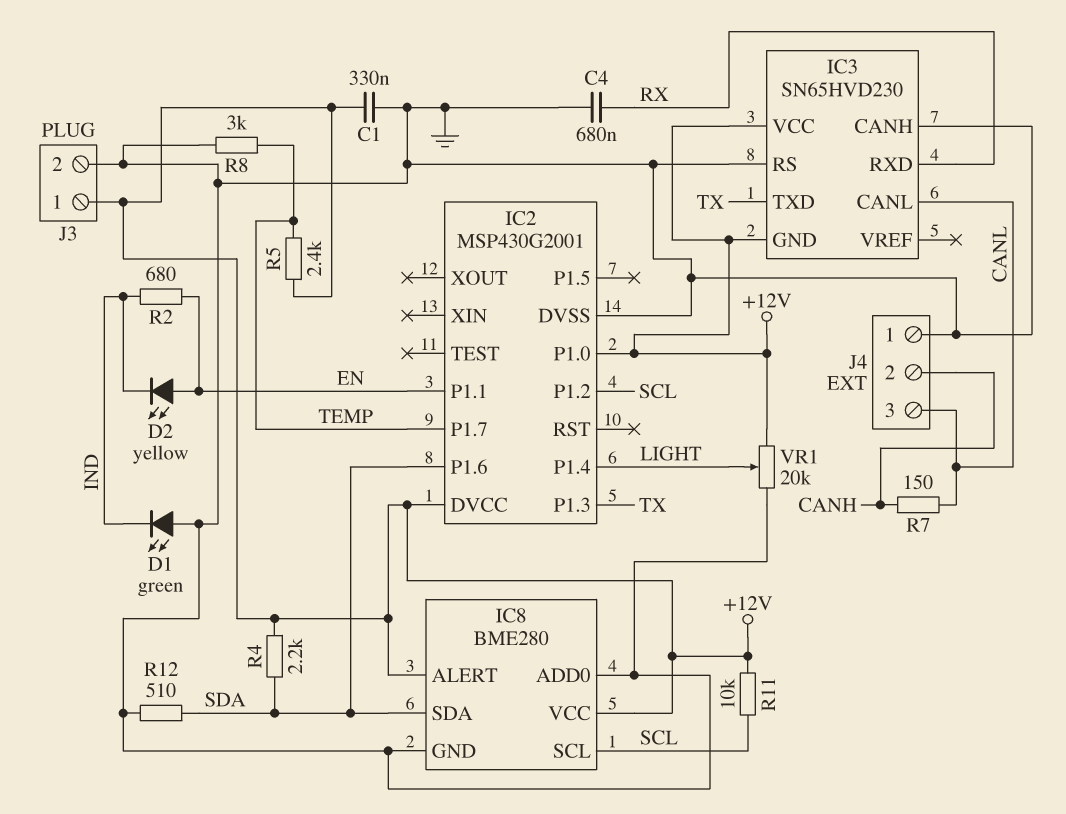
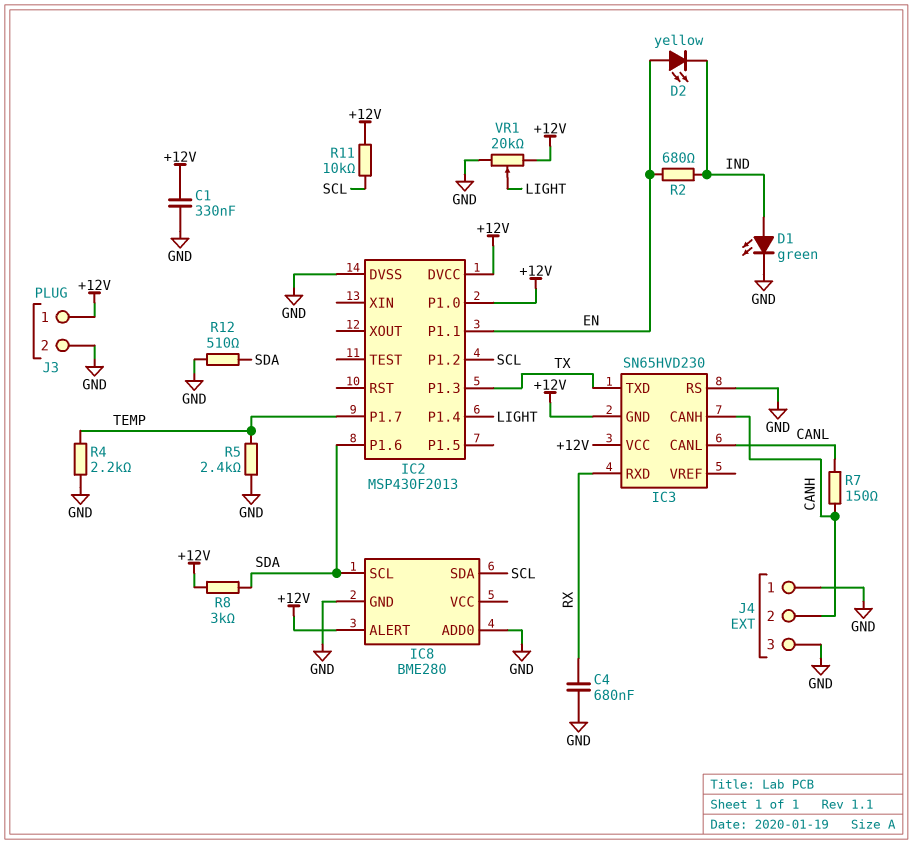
D1: LED green (A GND, K IND) -> LED green (A IND, K GND)
IC2: MSP430G2001 -> MSP430F2013
IC3 pin CANH: GND -> CANH
IC8 pin SCL: SCL -> SDA
IC8 pin SDA: SDA -> SCL
IC8 pin VCC: +12V -> none
J4 pin 3: CANL -> GND
R4: 2.2k (+12V, SDA) -> 2.2k (GND, TEMP)
R5: 2.4k (+12V, TEMP) -> 2.4k (GND, TEMP)
R8: 3k (GND, TEMP) -> 3k (+12V, SDA)

